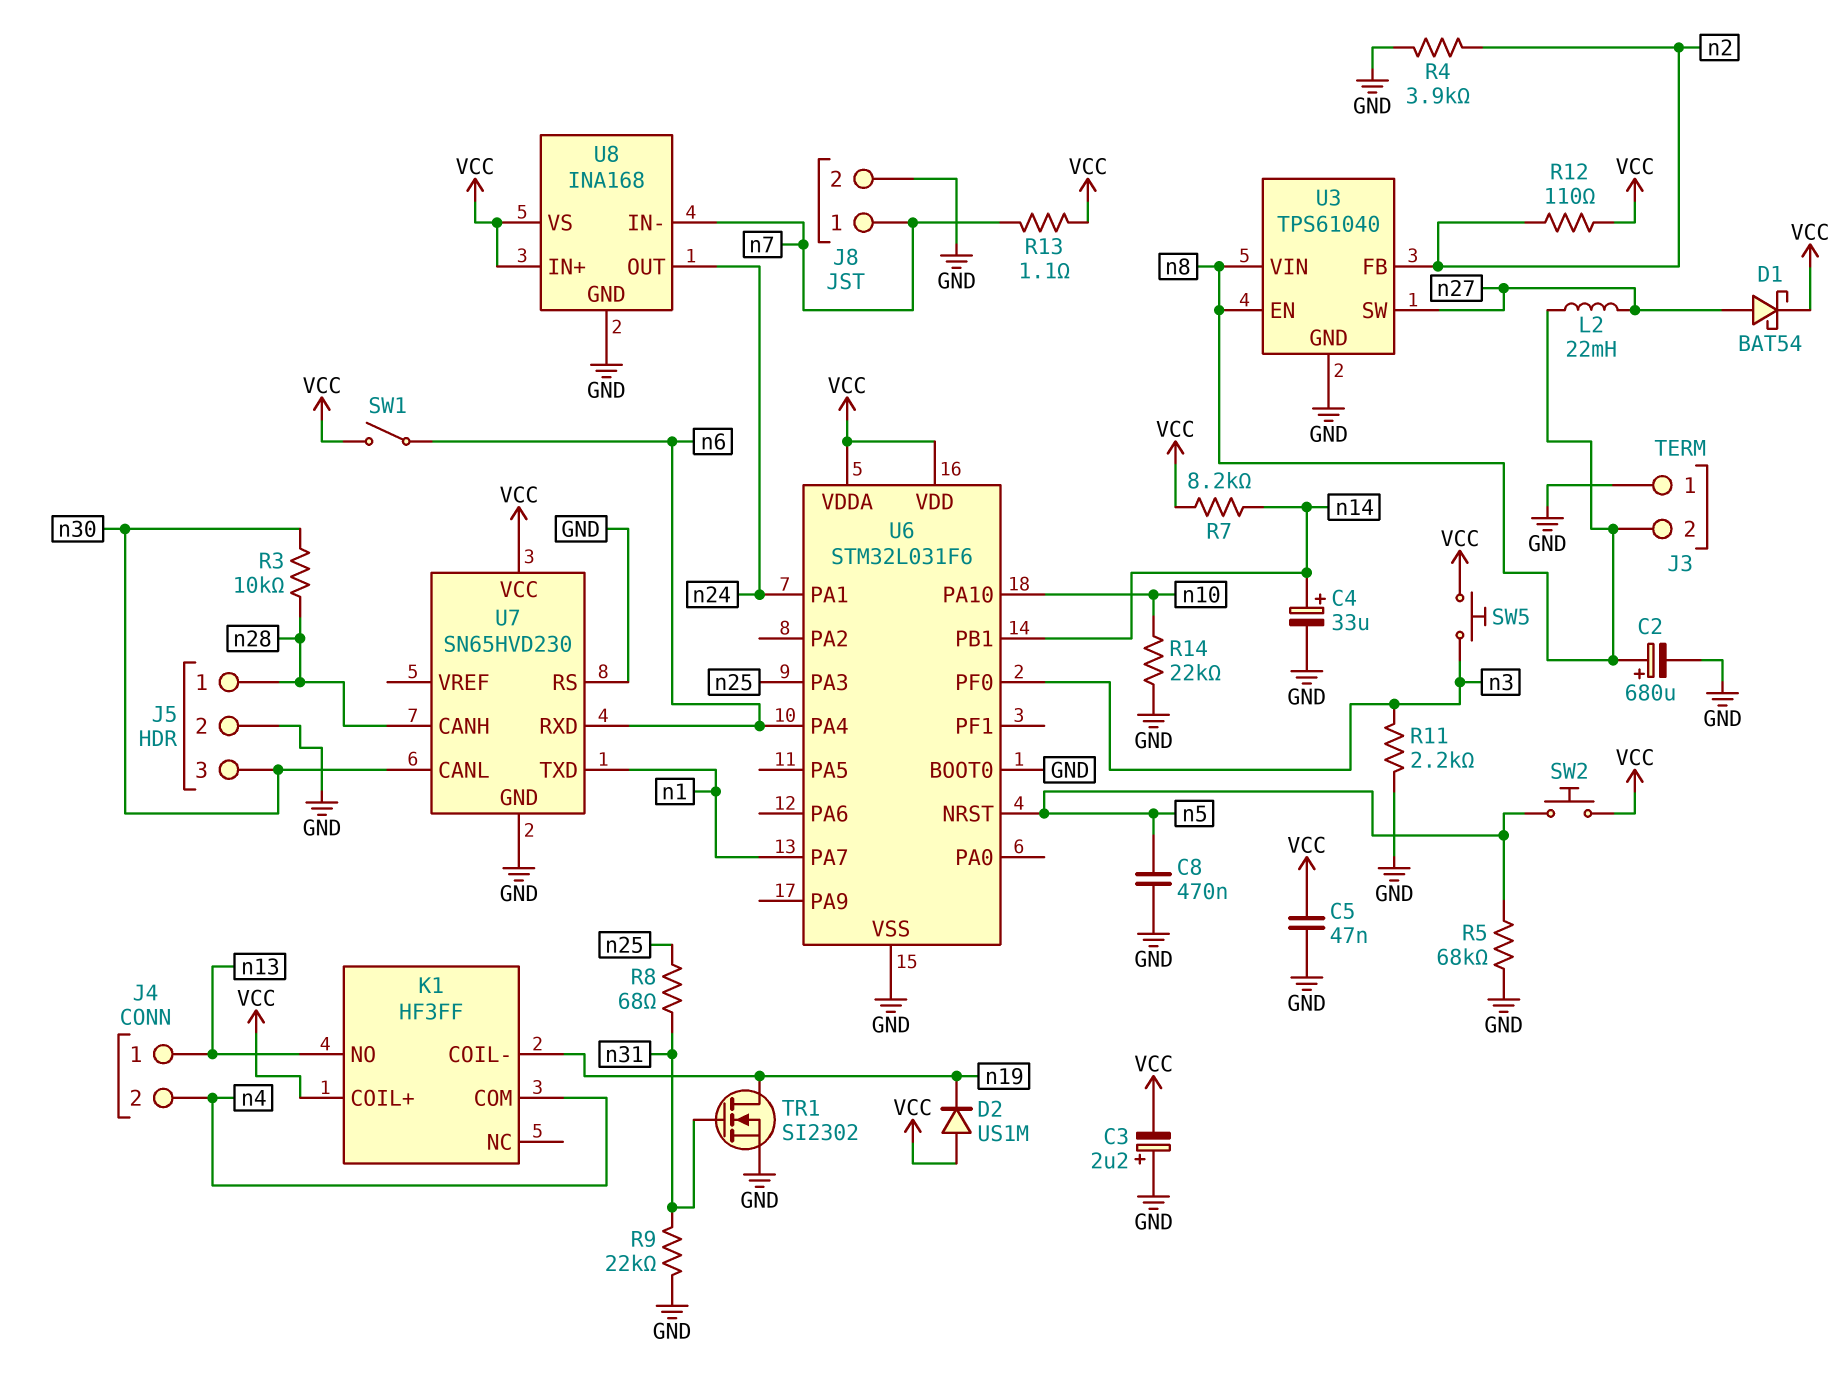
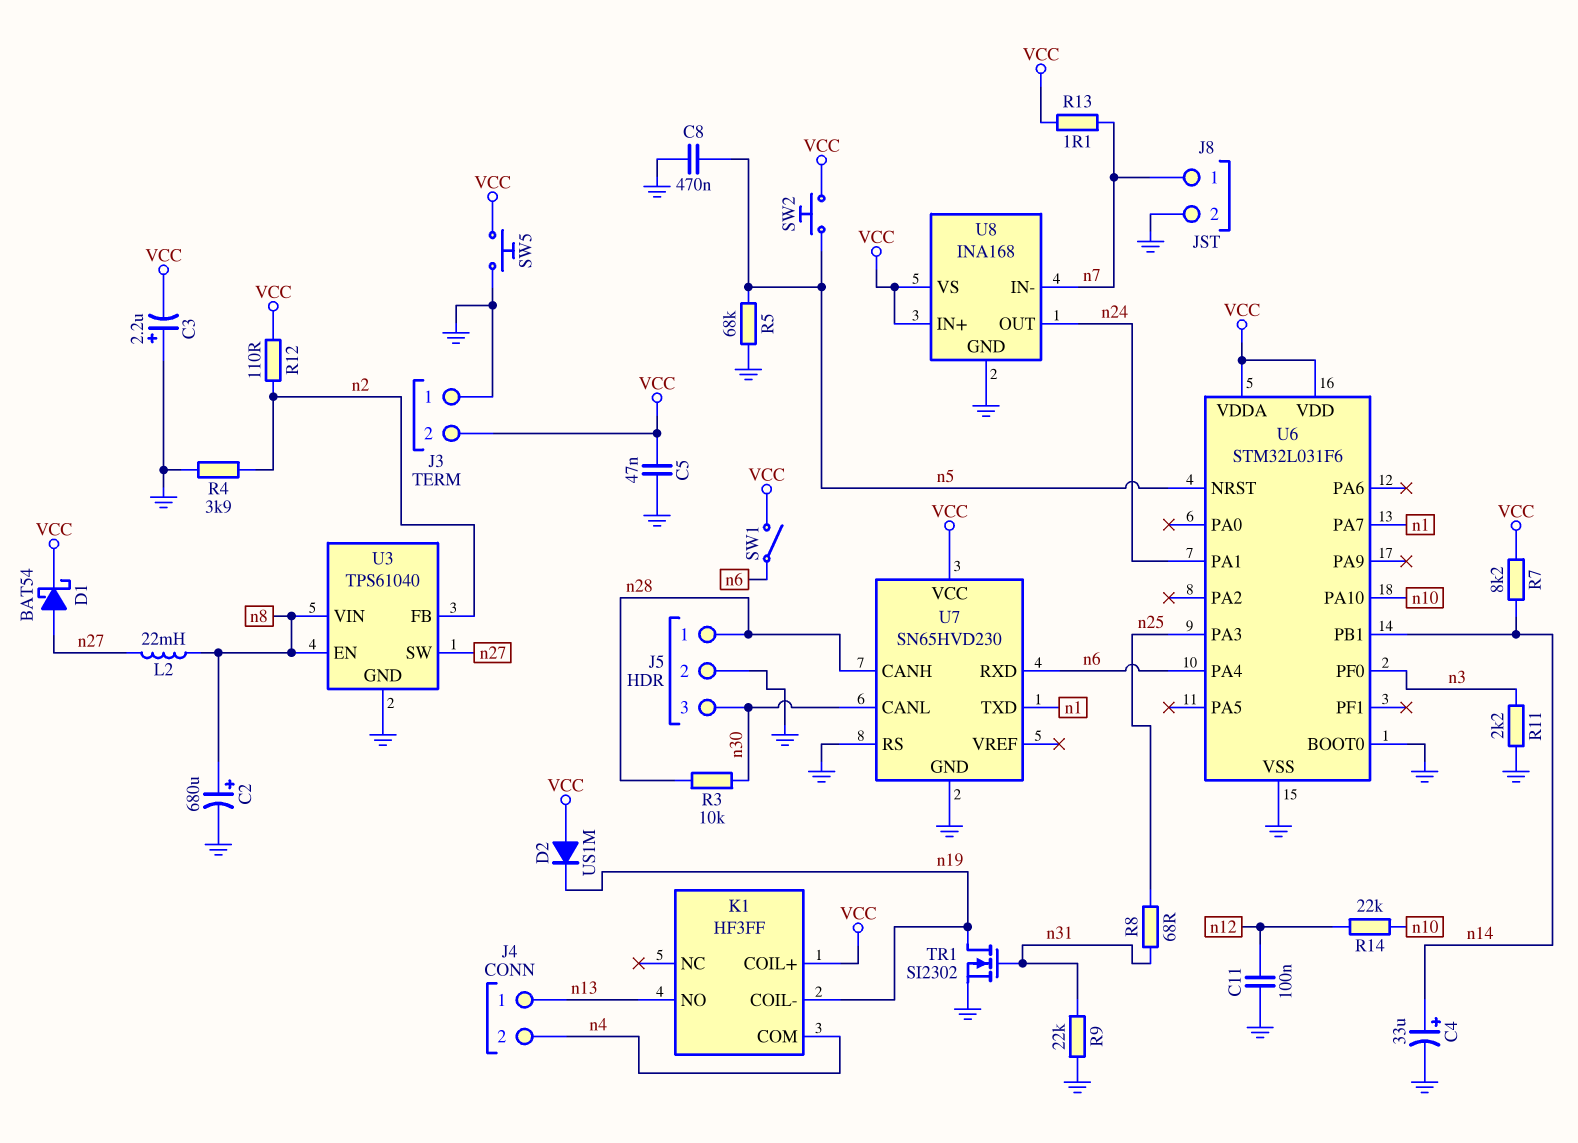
C11: none -> 100nF (GND, n12)
J3 pin 2: n8 -> VCC
R14: 22k (GND, n10) -> 22k (n10, n12)
SW5: button (VCC, n3) -> button (GND, VCC)

